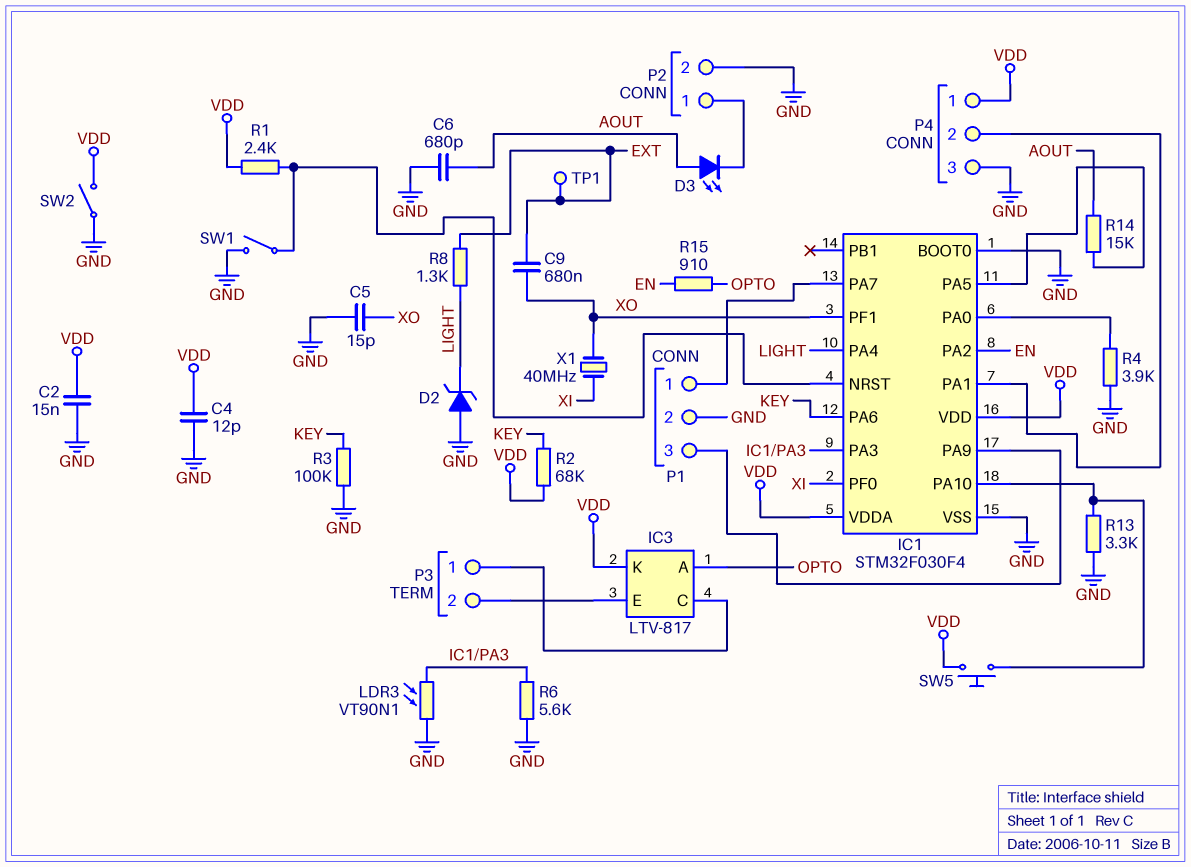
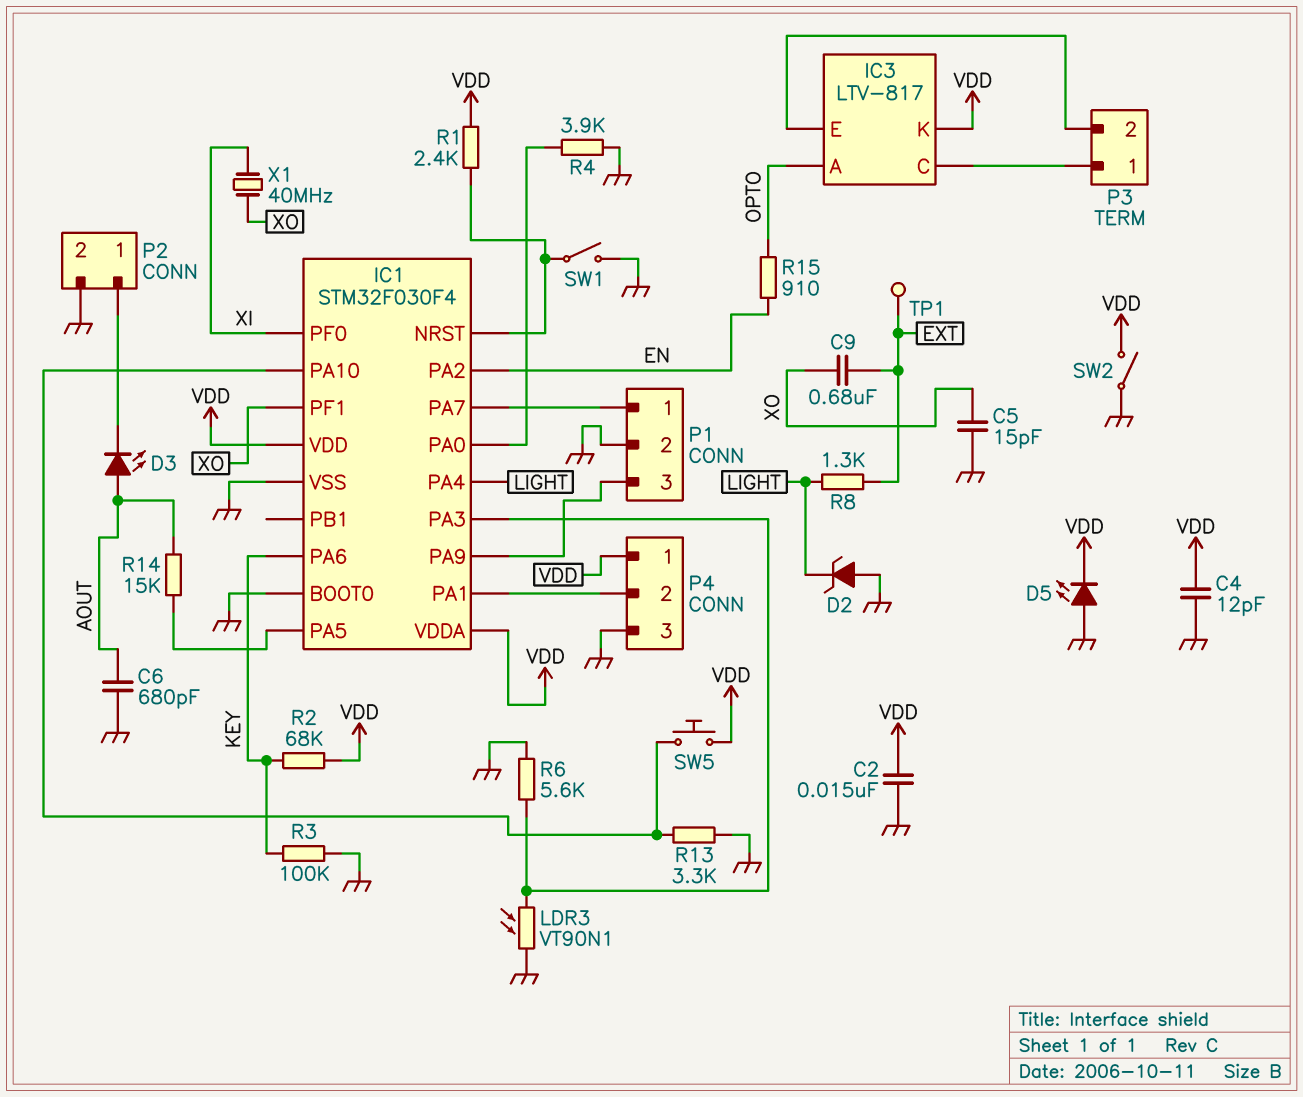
D5: none -> LED (A GND, K VDD)

